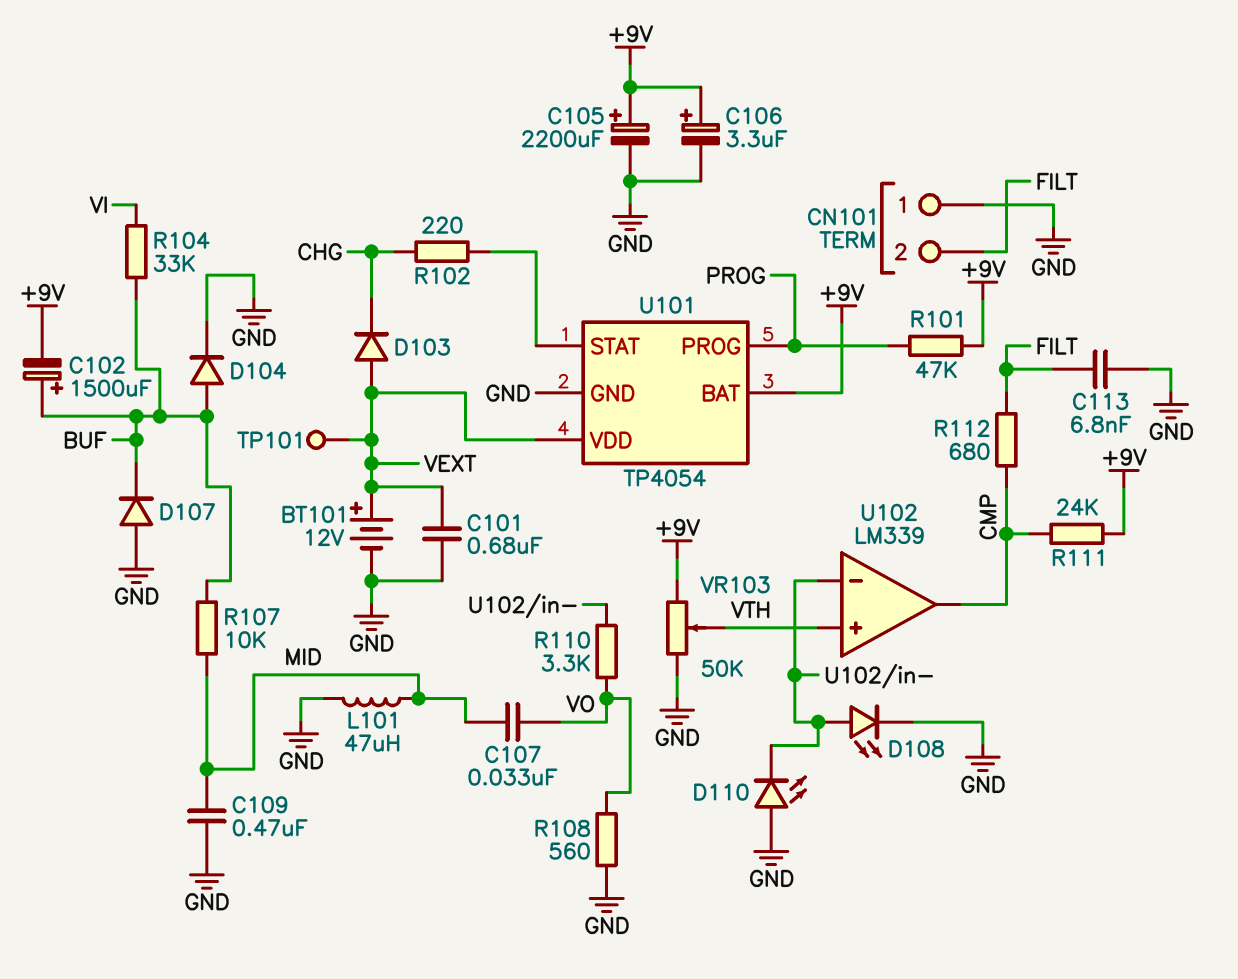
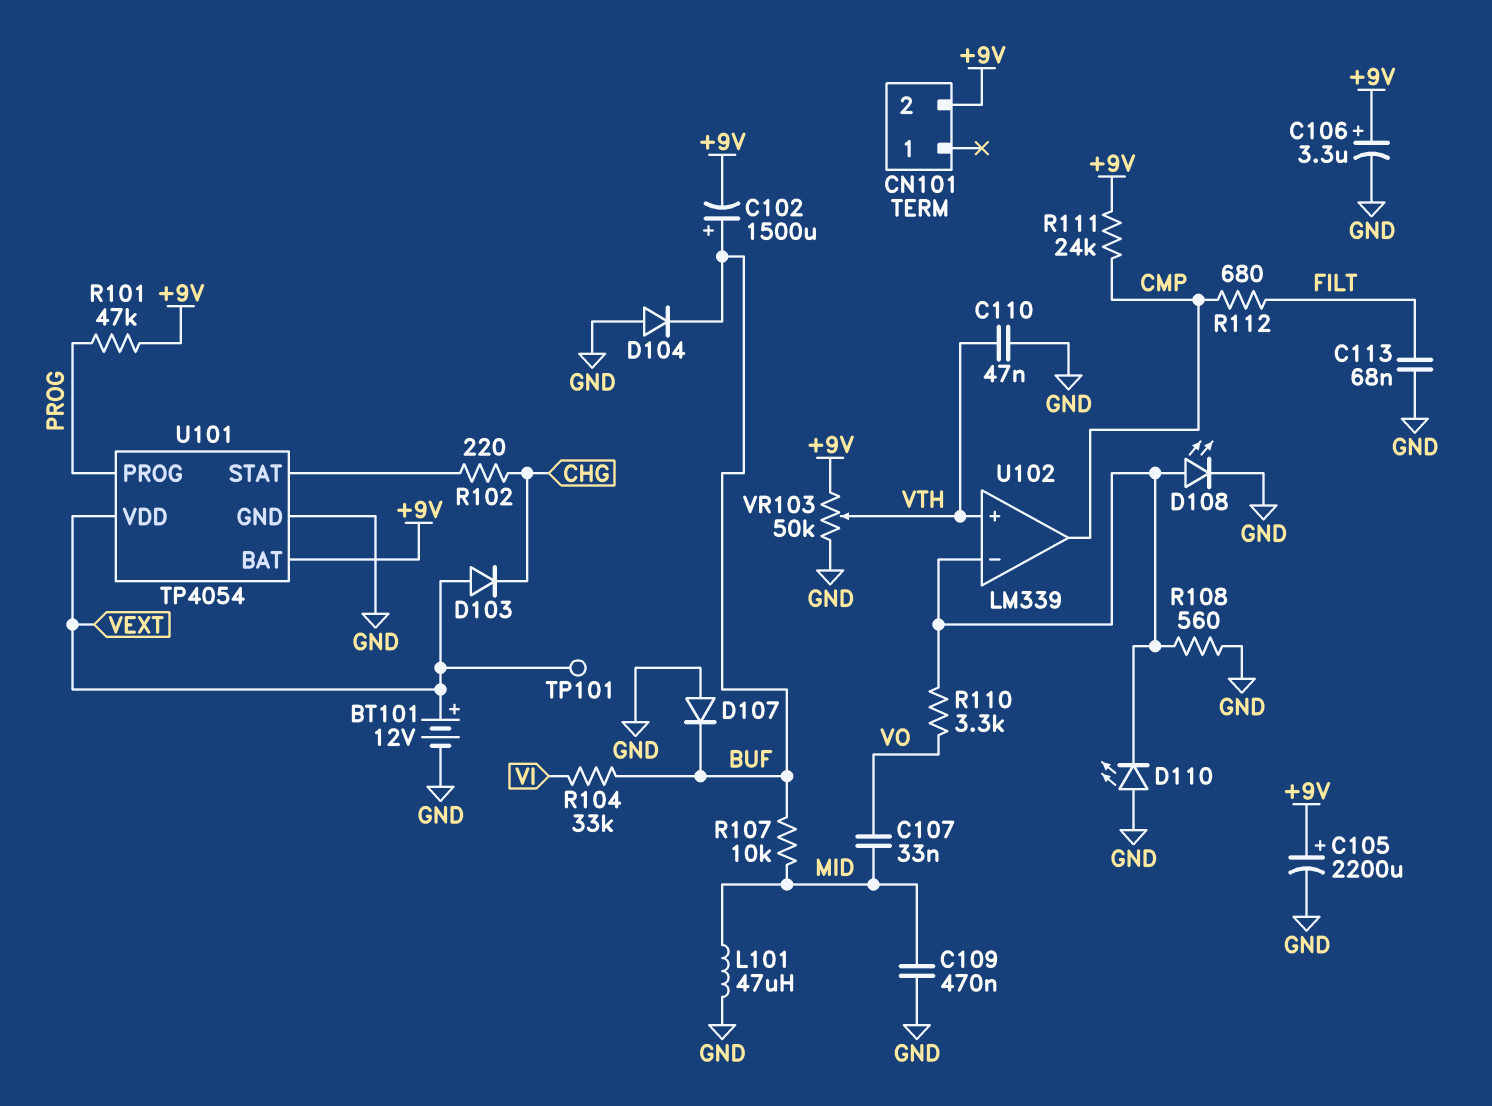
C101: 680nF (GND, VEXT) -> none
C110: none -> 47nF (GND, VTH)
C113: 6.8nF (FILT, GND) -> 68nF (FILT, GND)
CN101 pin 1: GND -> none
CN101 pin 2: FILT -> +9V
D104: diode (A BUF, K GND) -> diode (A GND, K BUF)
R108: 560 (GND, VO) -> 560 (GND, U102/in-)

